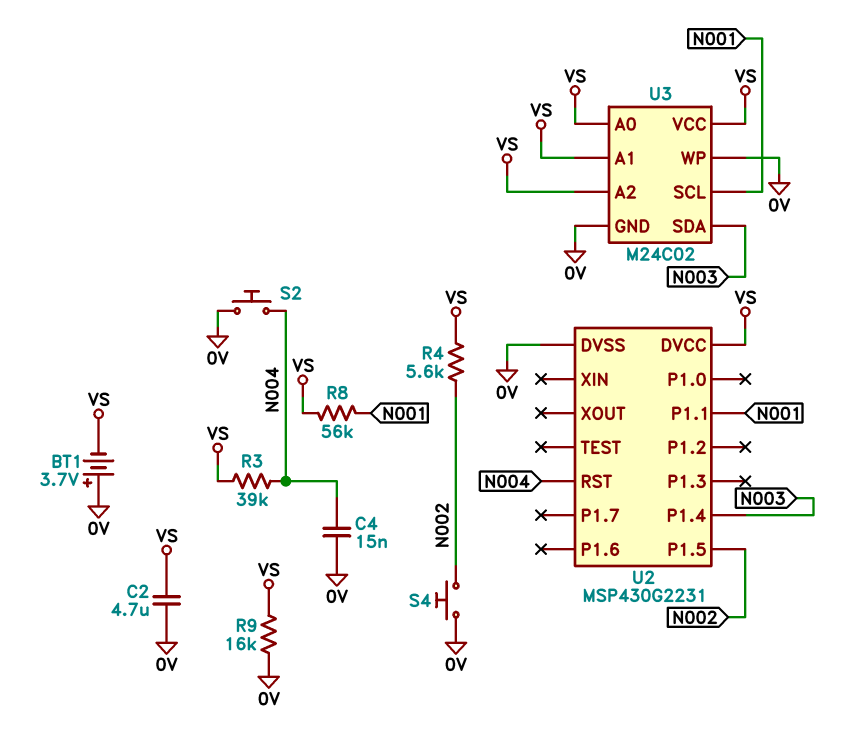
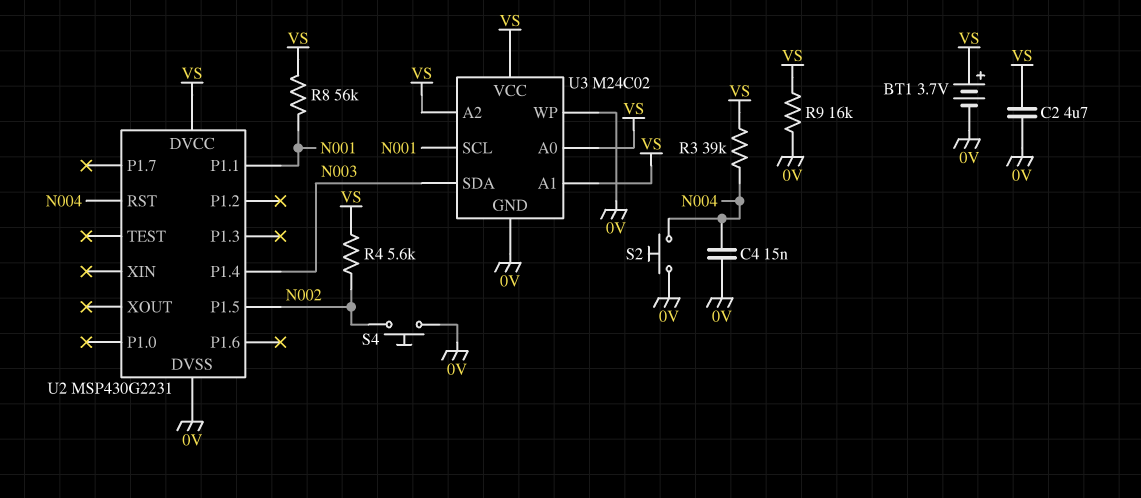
BT1: 3.7V (plus 0V, minus VS) -> 3.7V (plus VS, minus 0V)

